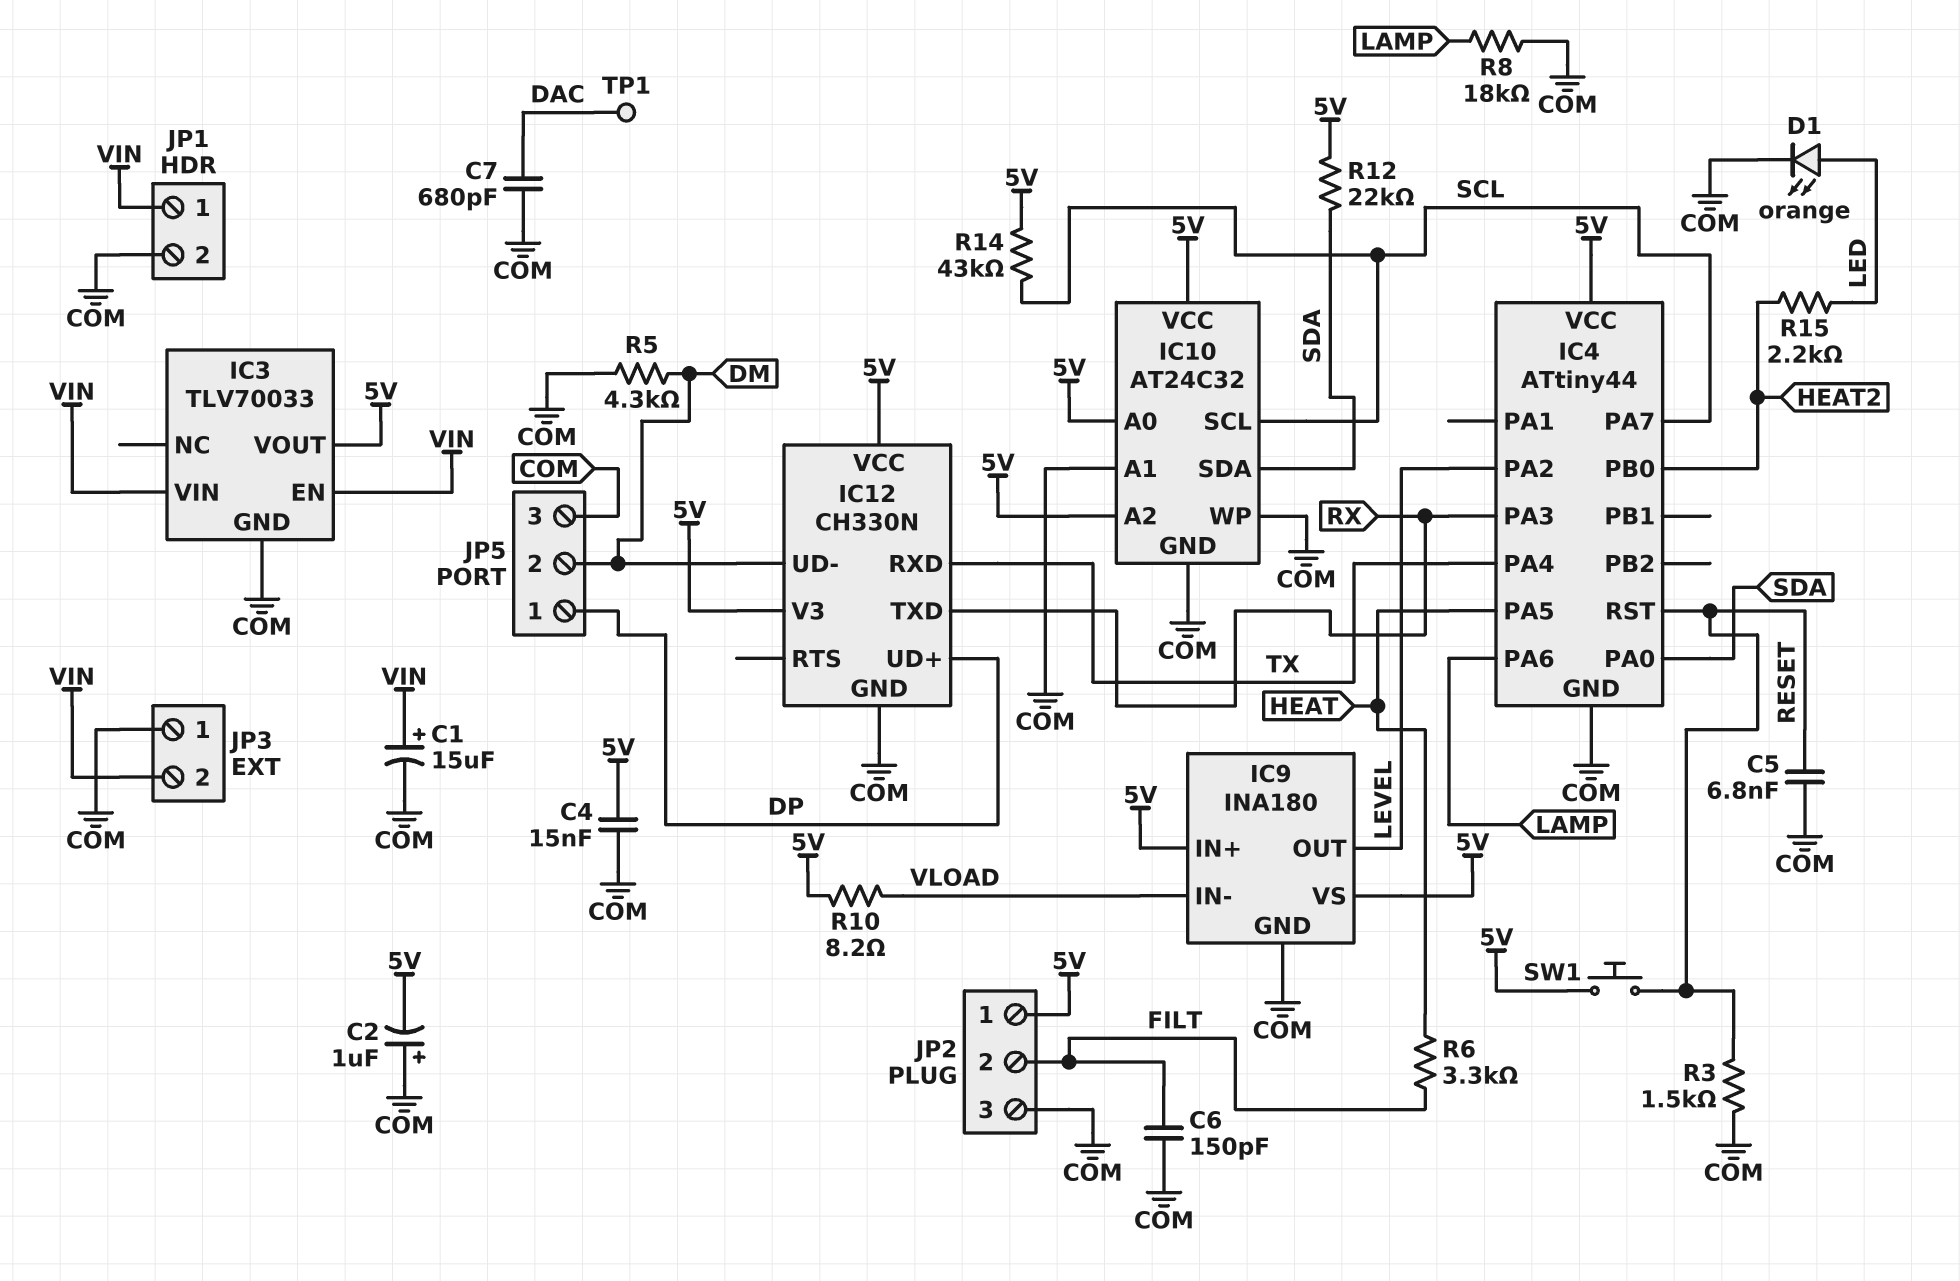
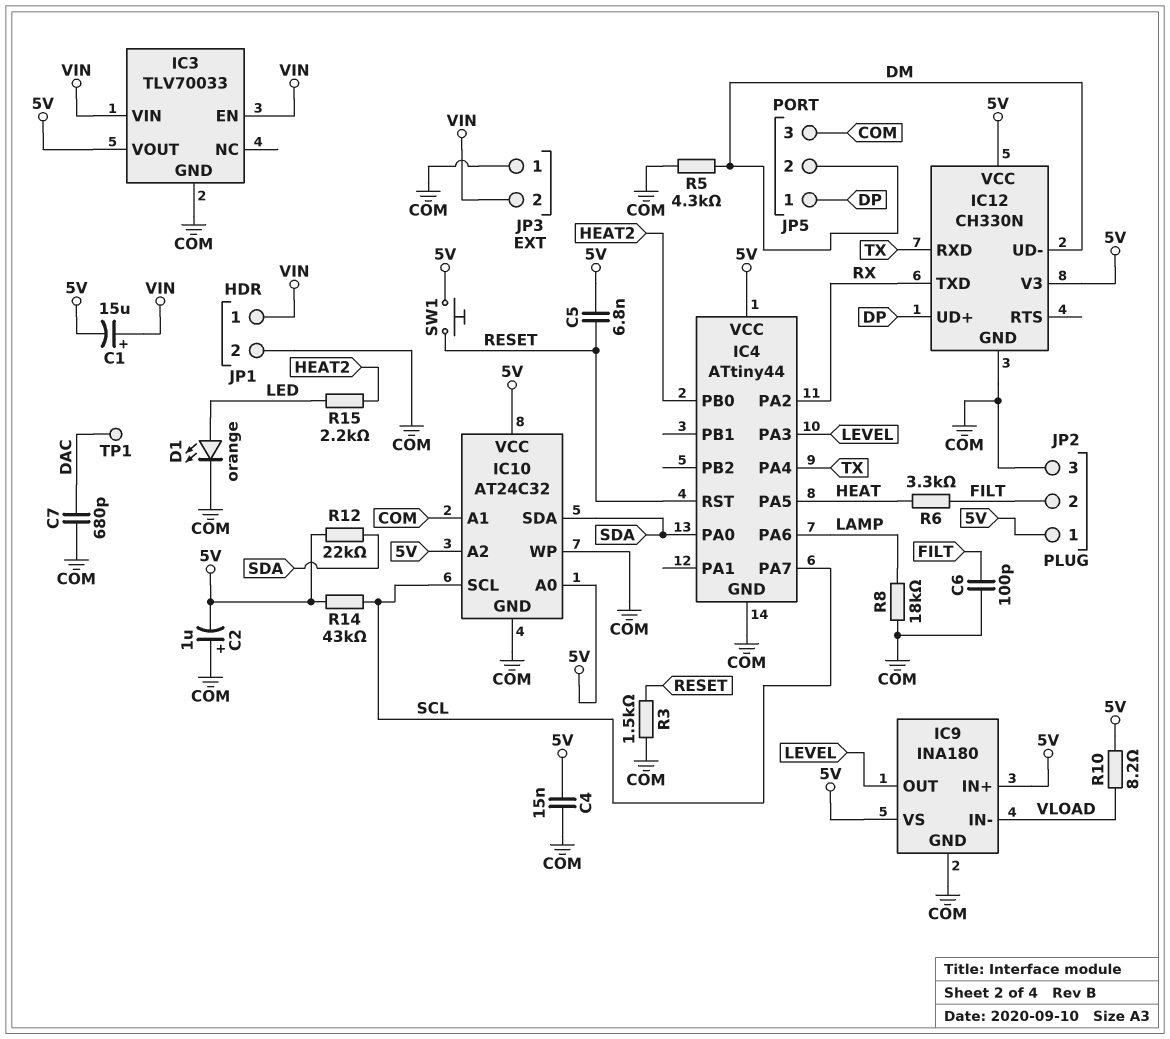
C1: 15uF (plus VIN, minus COM) -> 15uF (plus VIN, minus 5V)
C5: 6.8nF (COM, RESET) -> 6.8nF (5V, RESET)
C6: 150pF (COM, FILT) -> 100pF (COM, FILT)
IC4 pin PA2: LEVEL -> RX
IC4 pin PA3: RX -> LEVEL

